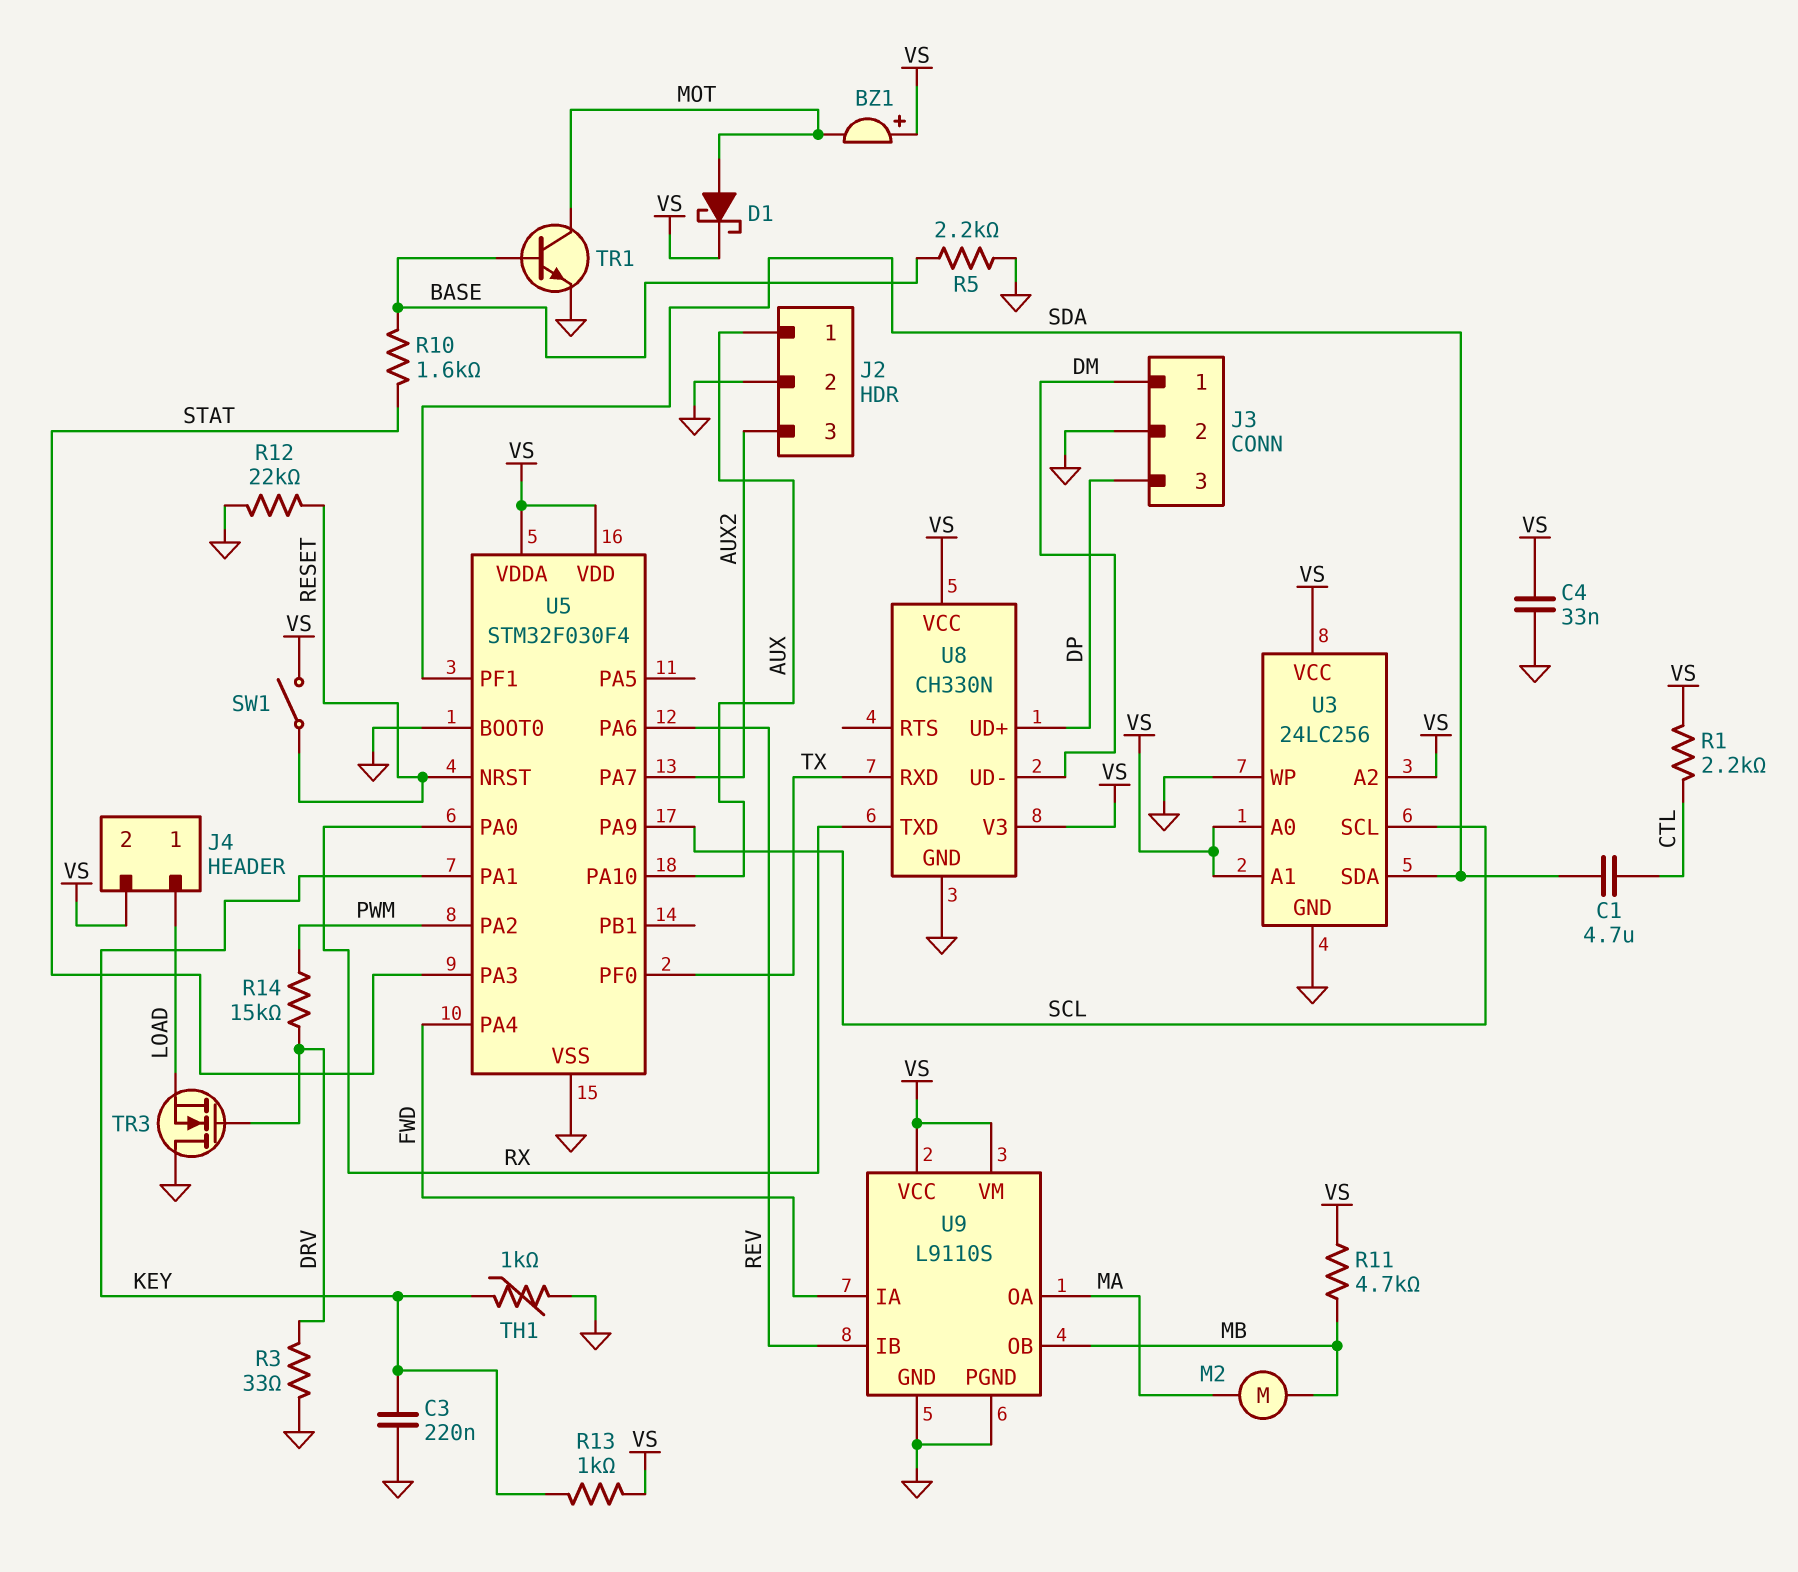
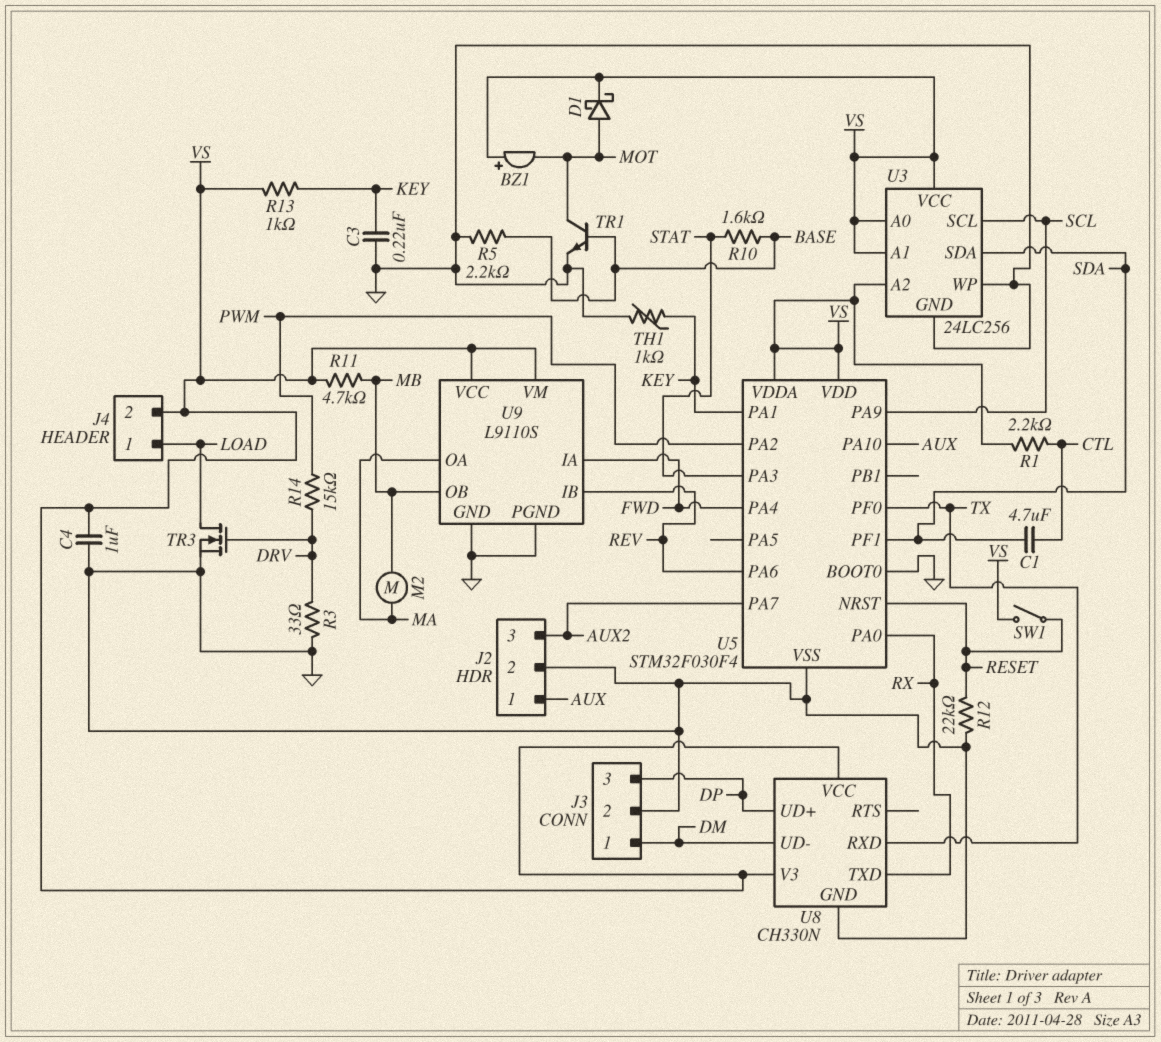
C4: 33nF (GND, VS) -> 1uF (GND, VS)
TR3: NMOS (G DRV, D GND, S LOAD) -> NMOS (G DRV, D LOAD, S GND)

